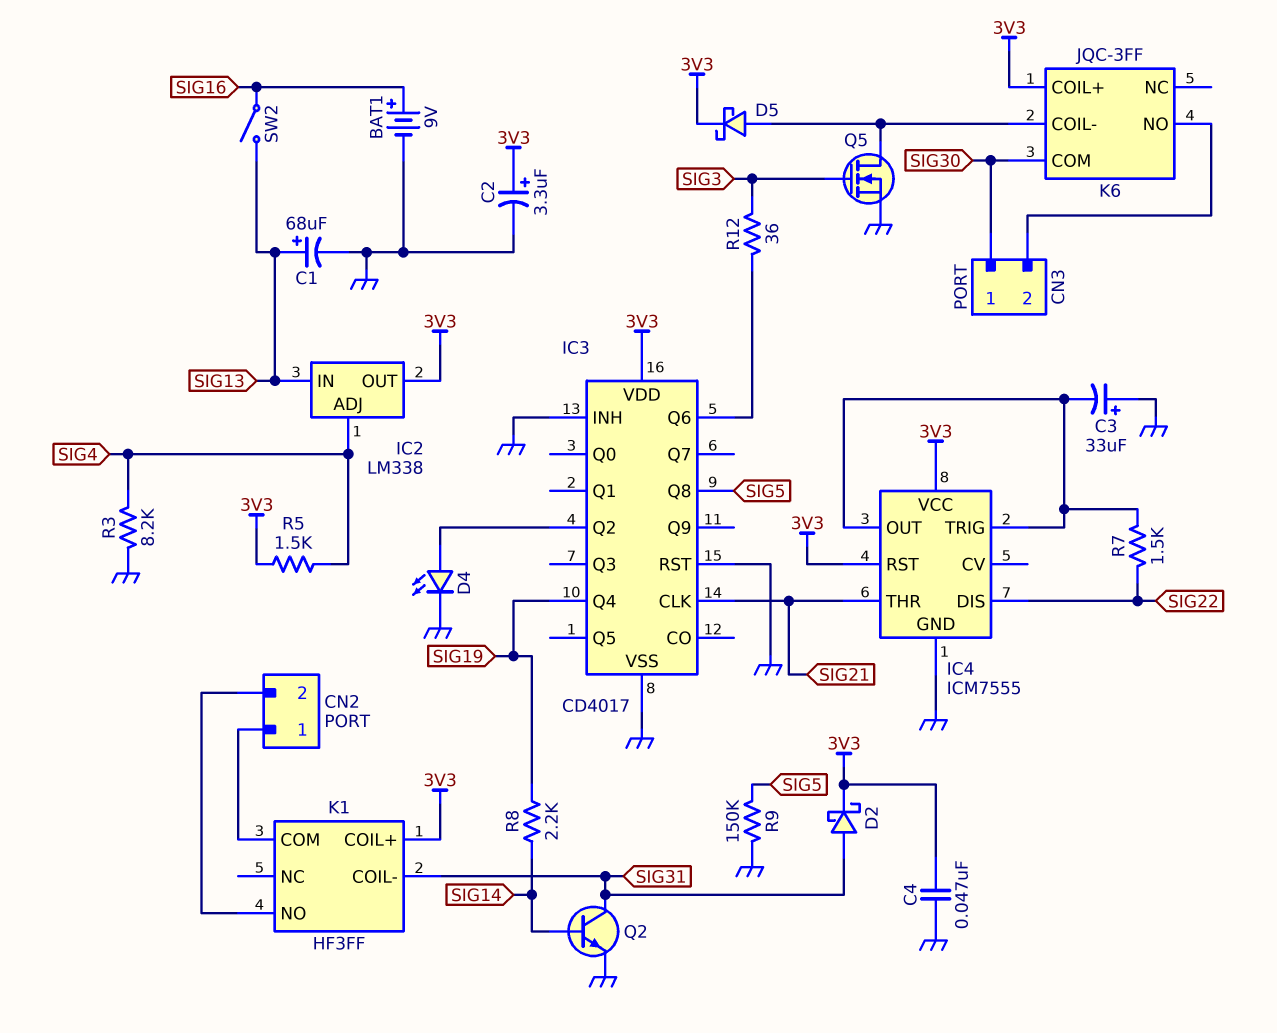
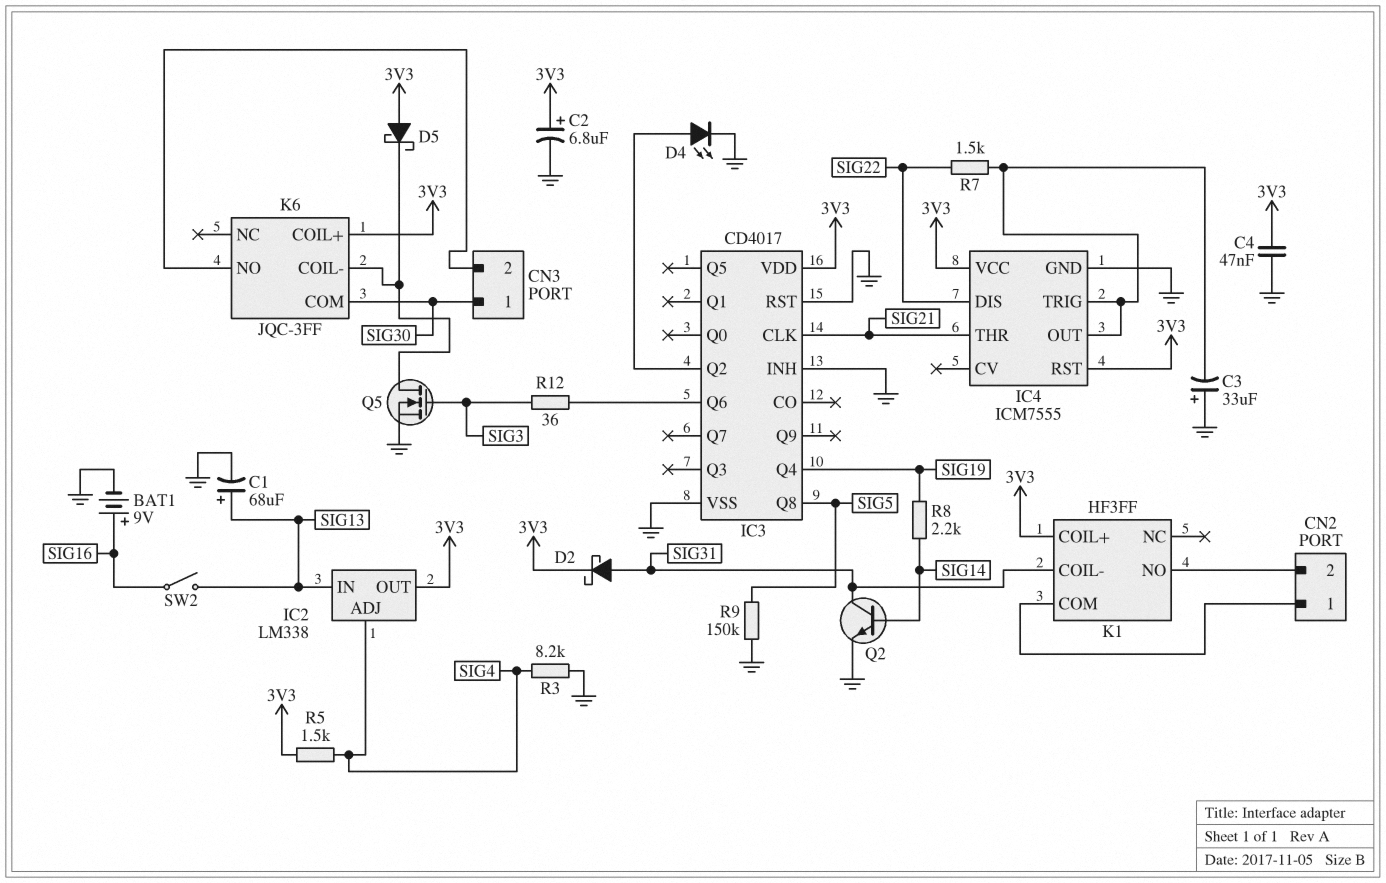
C2: 3.3uF (plus 3V3, minus GND) -> 6.8uF (plus 3V3, minus GND)
D5: schottky (A K6/COIL-, K 3V3) -> schottky (A 3V3, K K6/COIL-)

